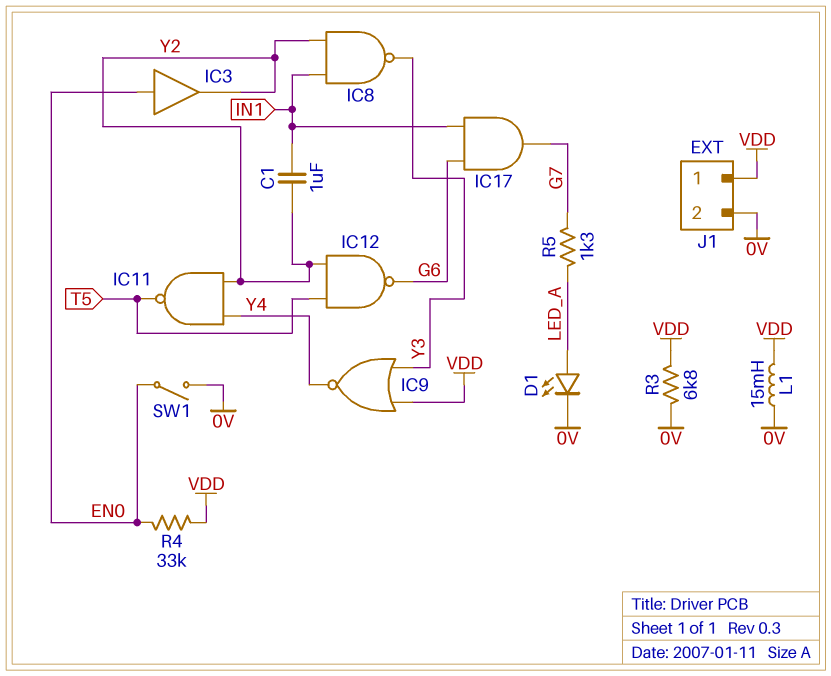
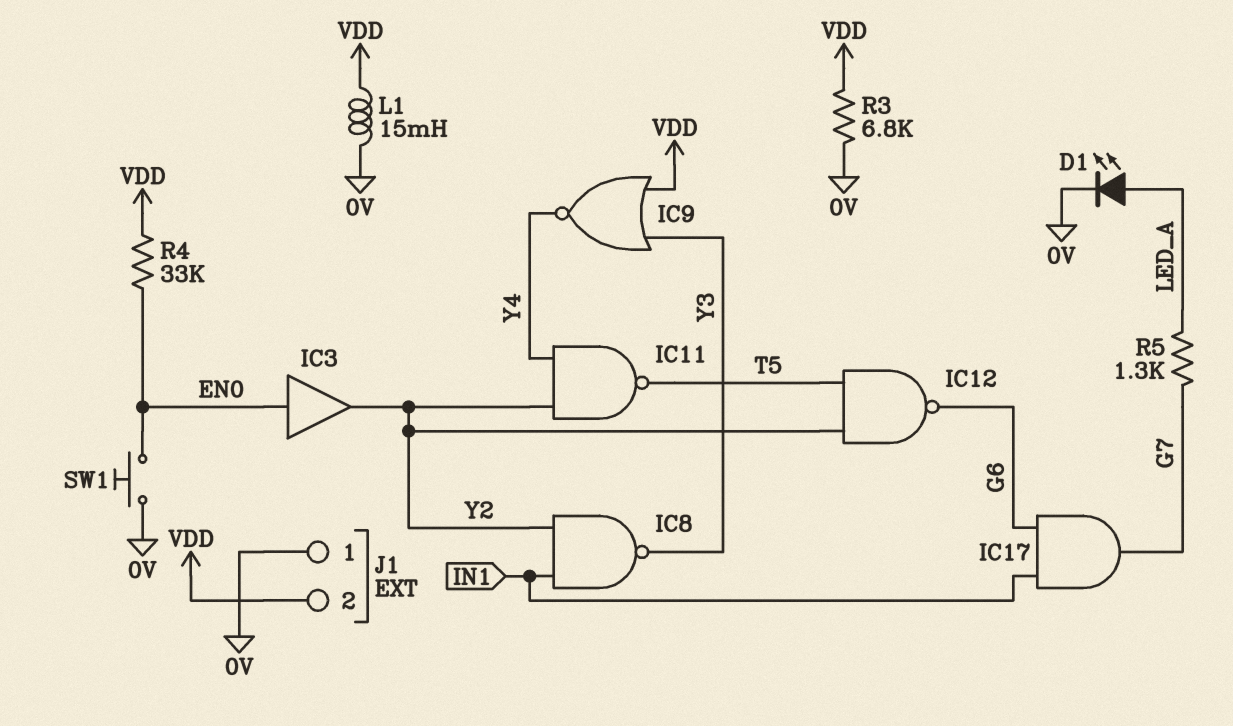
C1: 1uF (IN1, Y2) -> none
J1 pin 1: VDD -> 0V
J1 pin 2: 0V -> VDD
SW1: switch (0V, EN0) -> button (0V, EN0)

